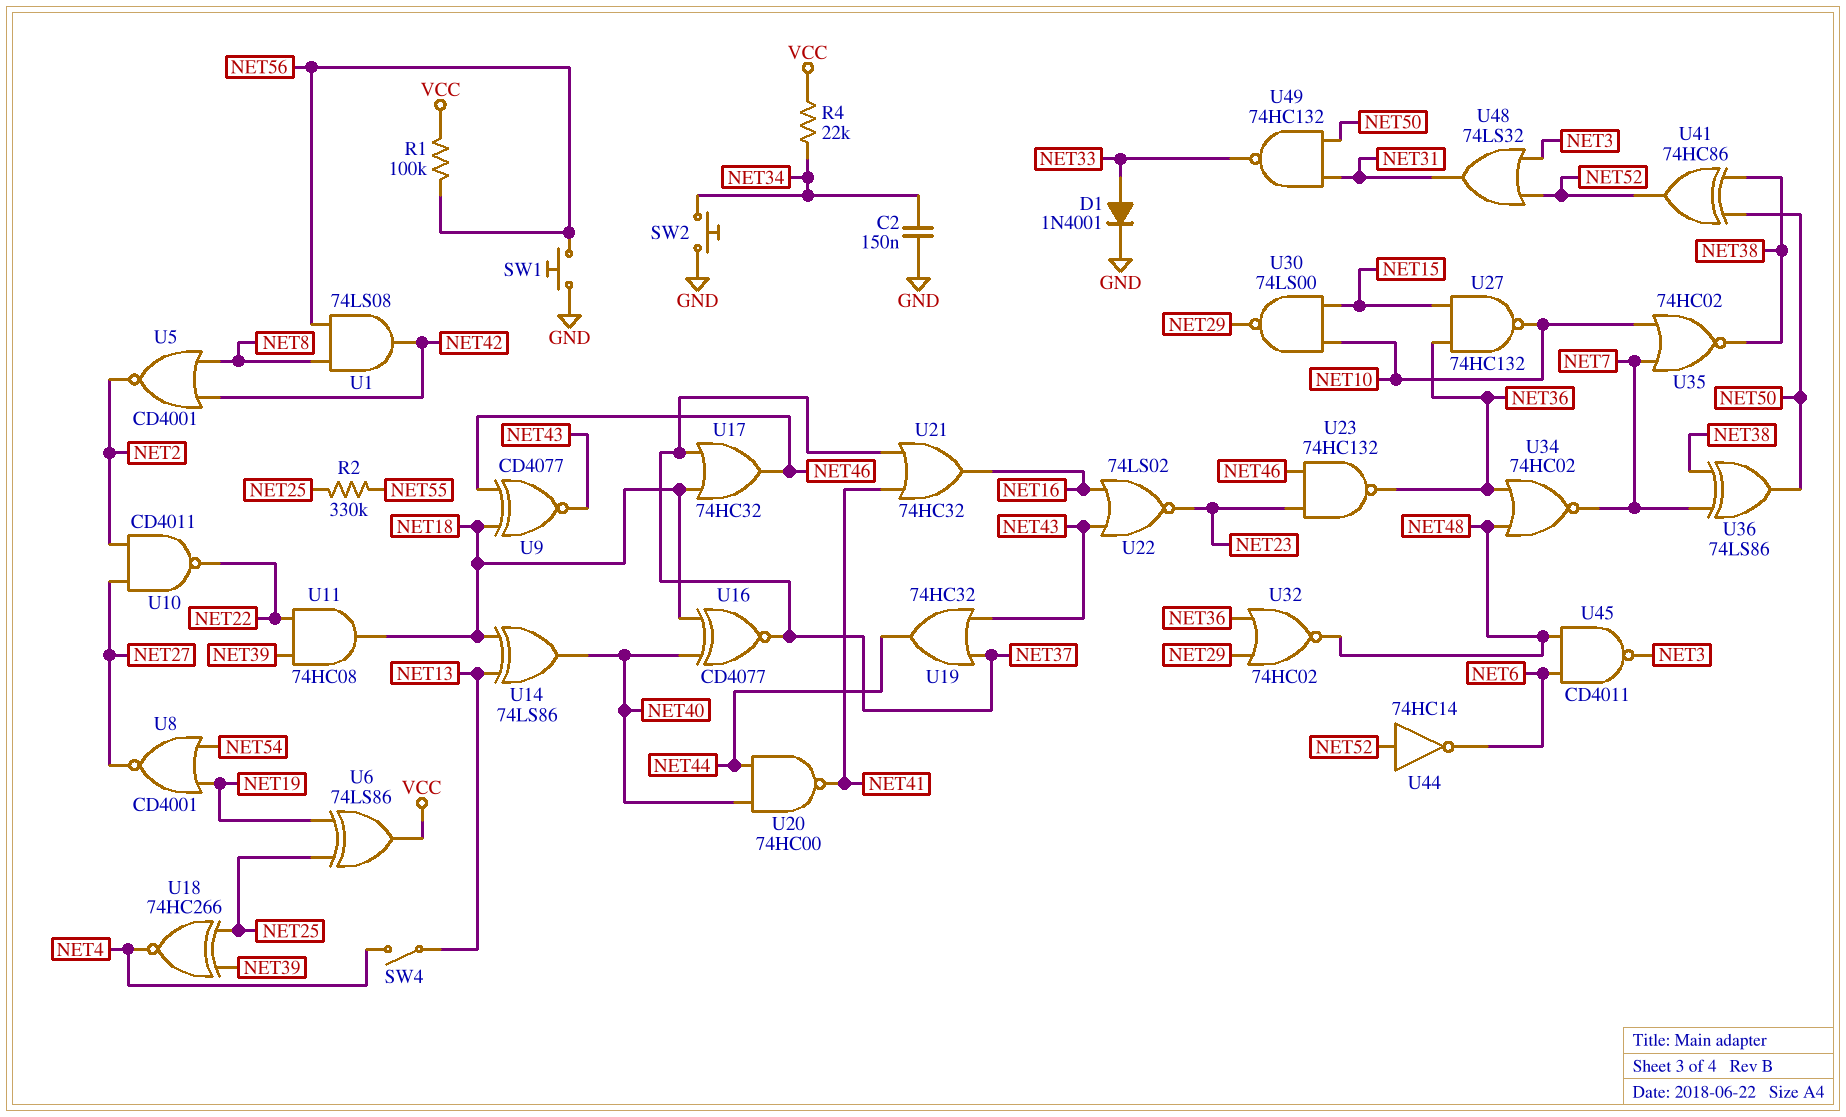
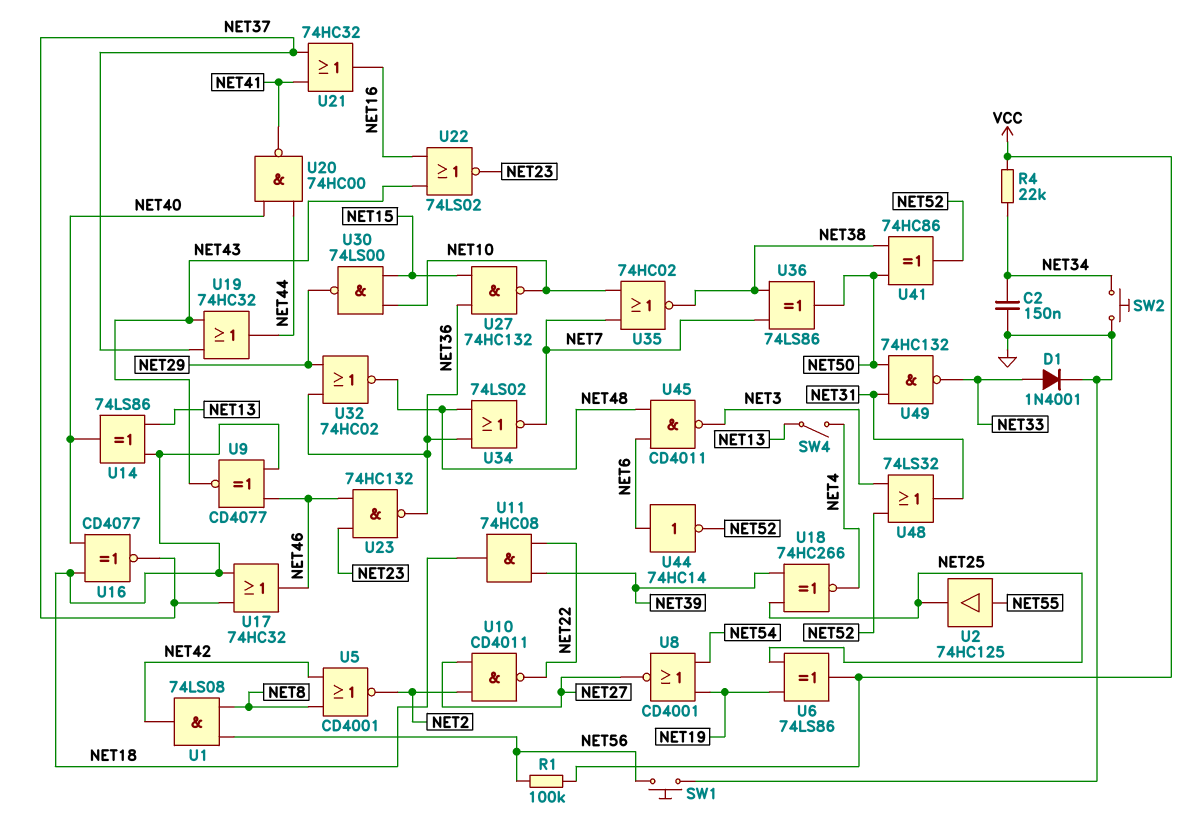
R2: 330k (NET25, NET55) -> none
U2: none -> buffer 74HC125 (in NET55, out NET25)
U34: NOR 74HC02 (in NET36, in NET48, out NET7) -> NOR 74LS02 (in NET36, in NET48, out NET7)
U44: NOT 74HC14 (in NET52, out NET6) -> NOT 74HC14 (in NET6, out NET52)

